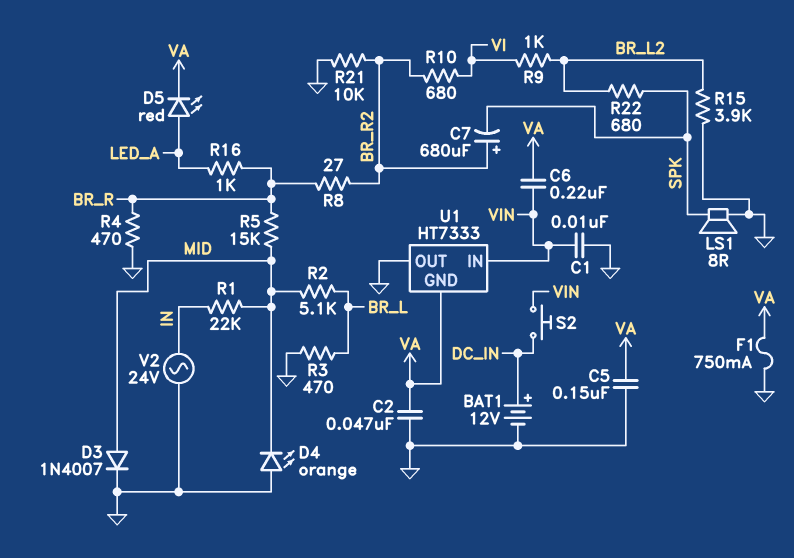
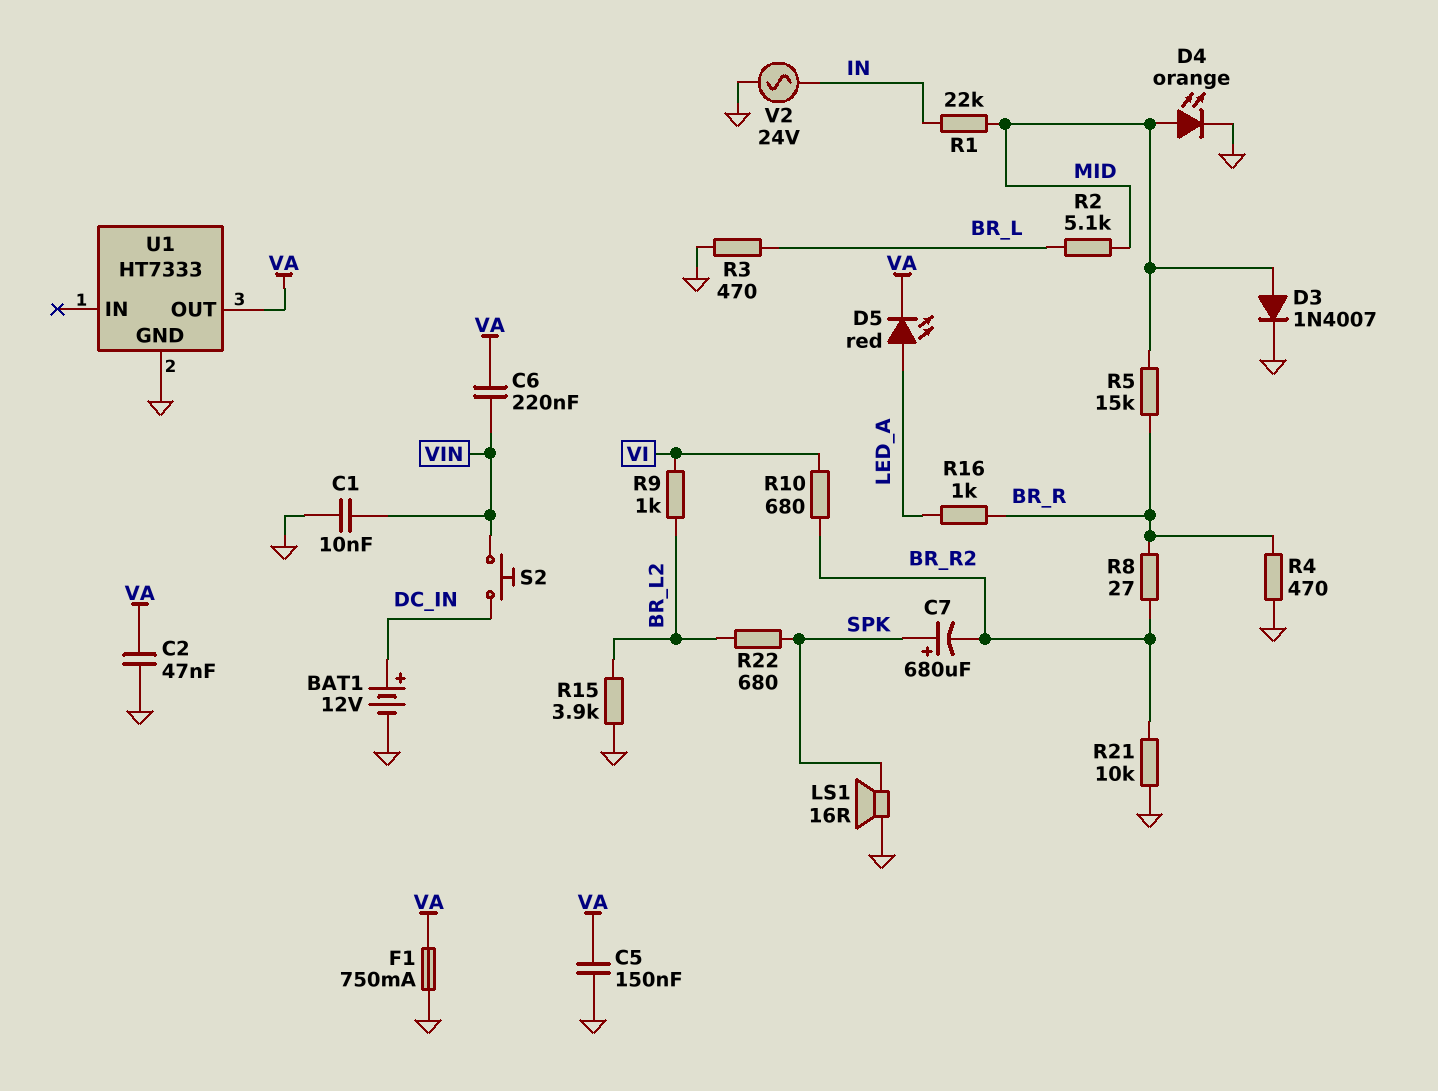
C7: 680uF (plus BR_R2, minus SPK) -> 680uF (plus SPK, minus BR_R2)
D4: LED orange (A GND, K MID) -> LED orange (A MID, K GND)
LS1: speaker 8R (GND, SPK) -> speaker 16R (GND, SPK)
U1 pin GND: VA -> GND
U1 pin IN: VIN -> none
U1 pin OUT: GND -> VA

